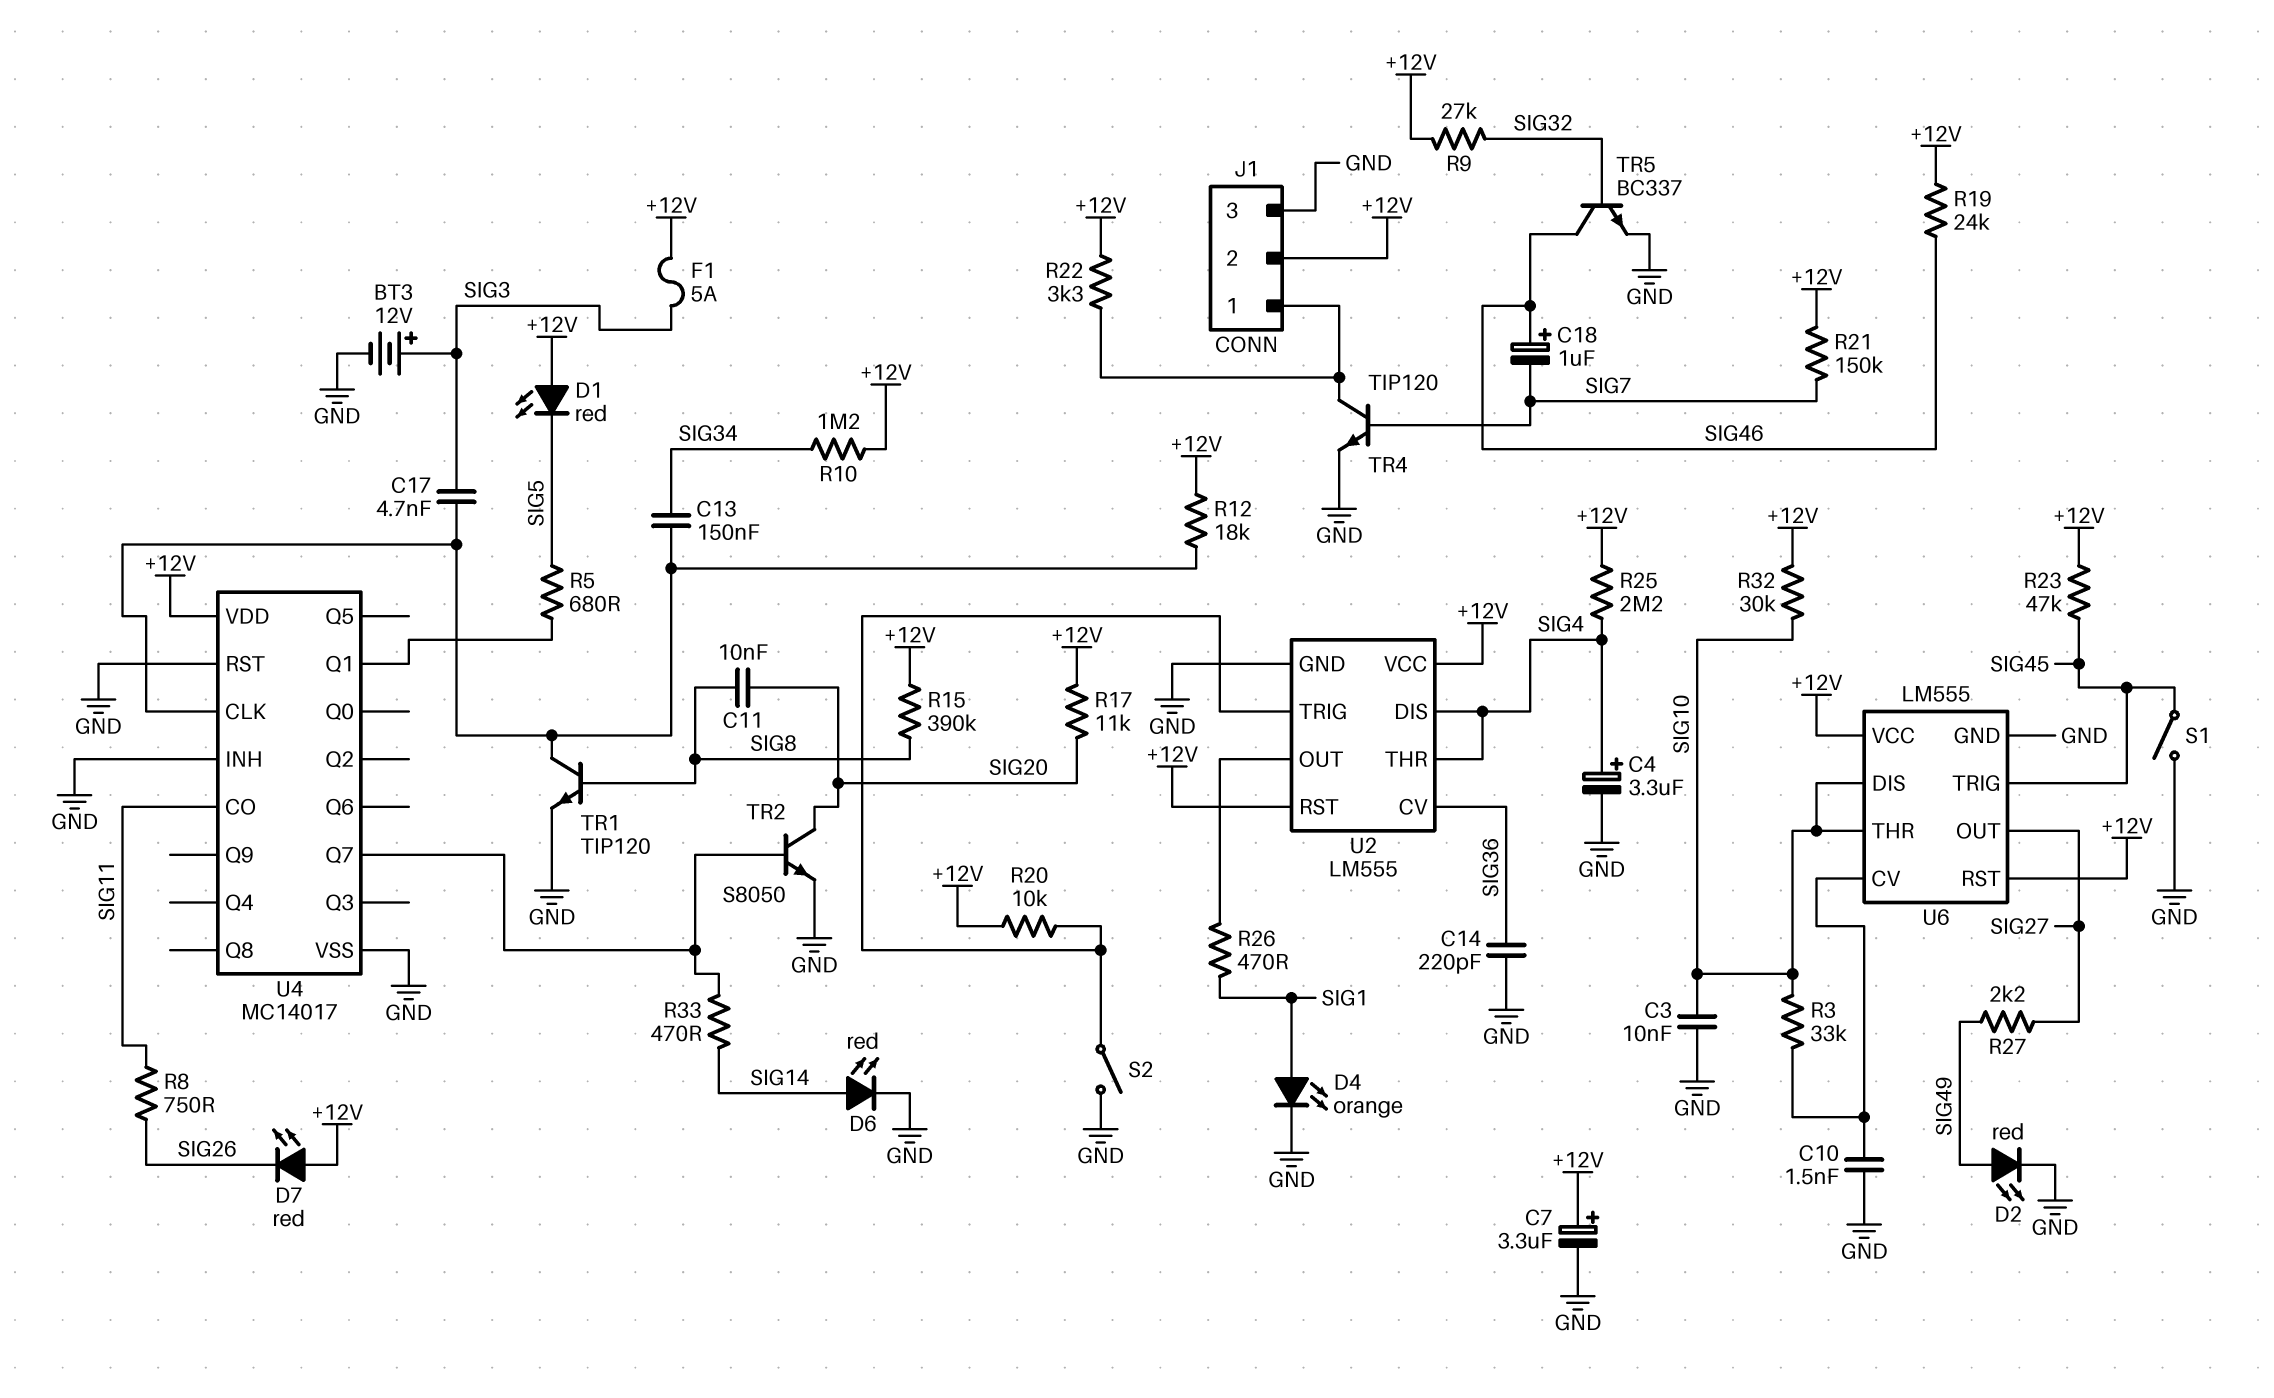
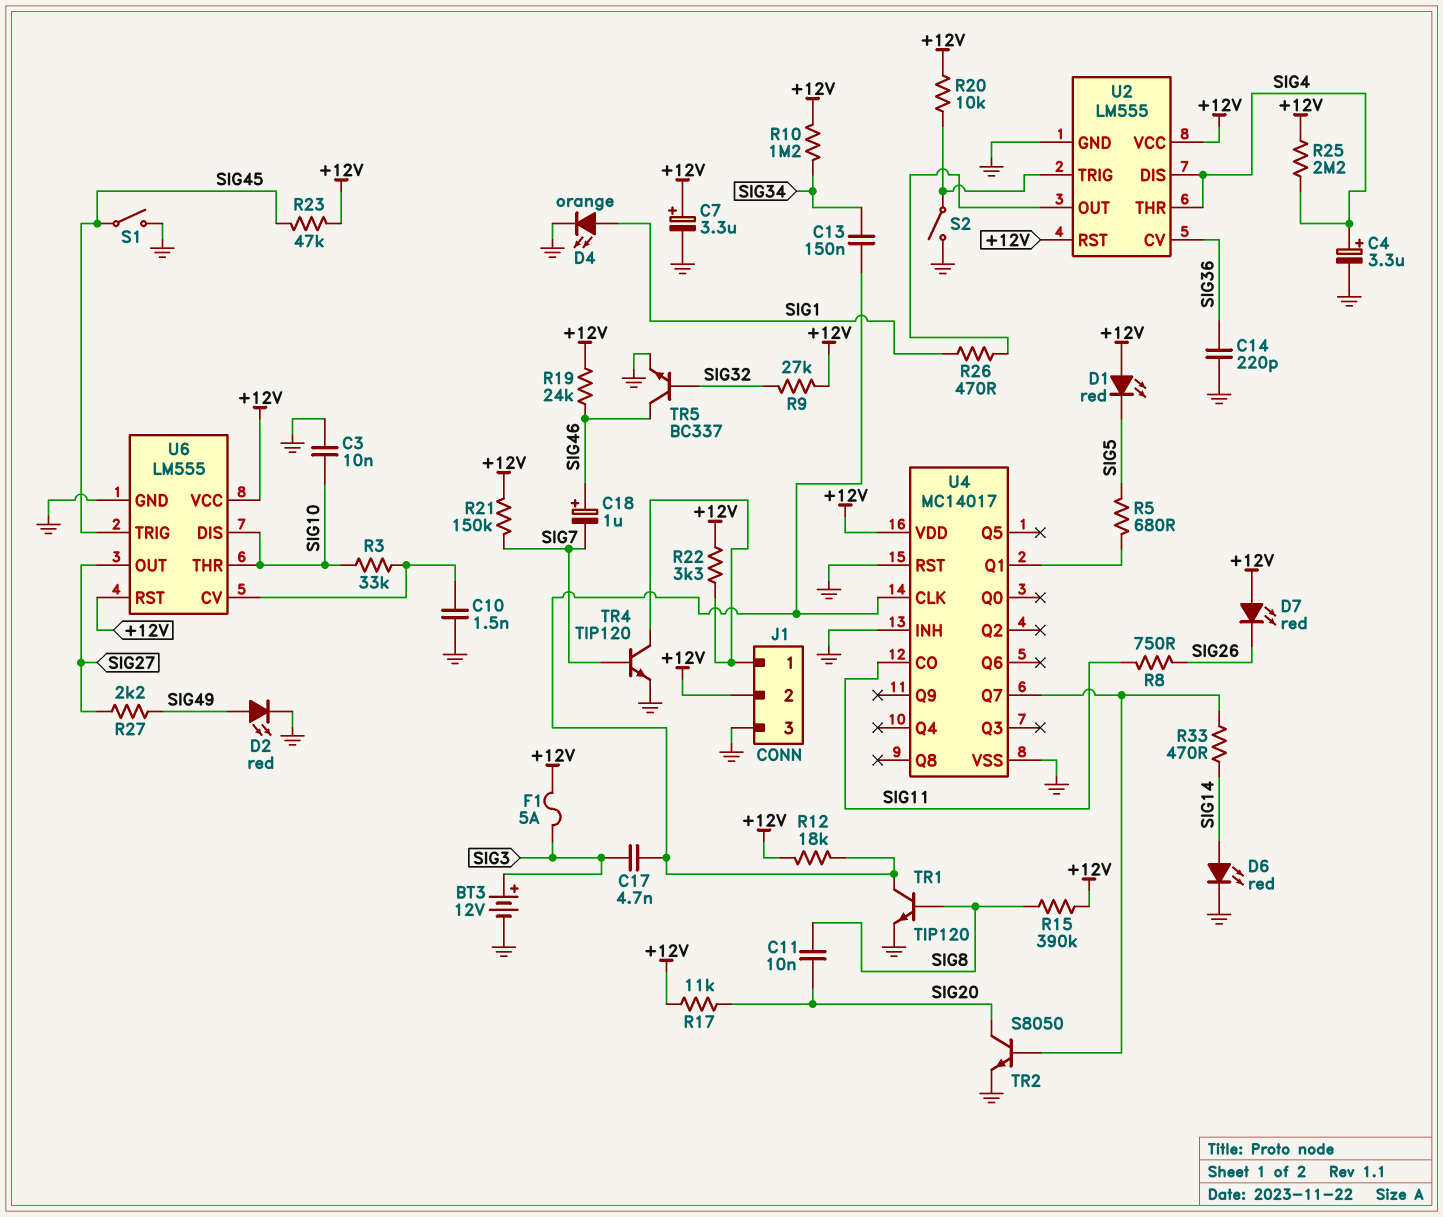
R32: 30k (+12V, SIG10) -> none

